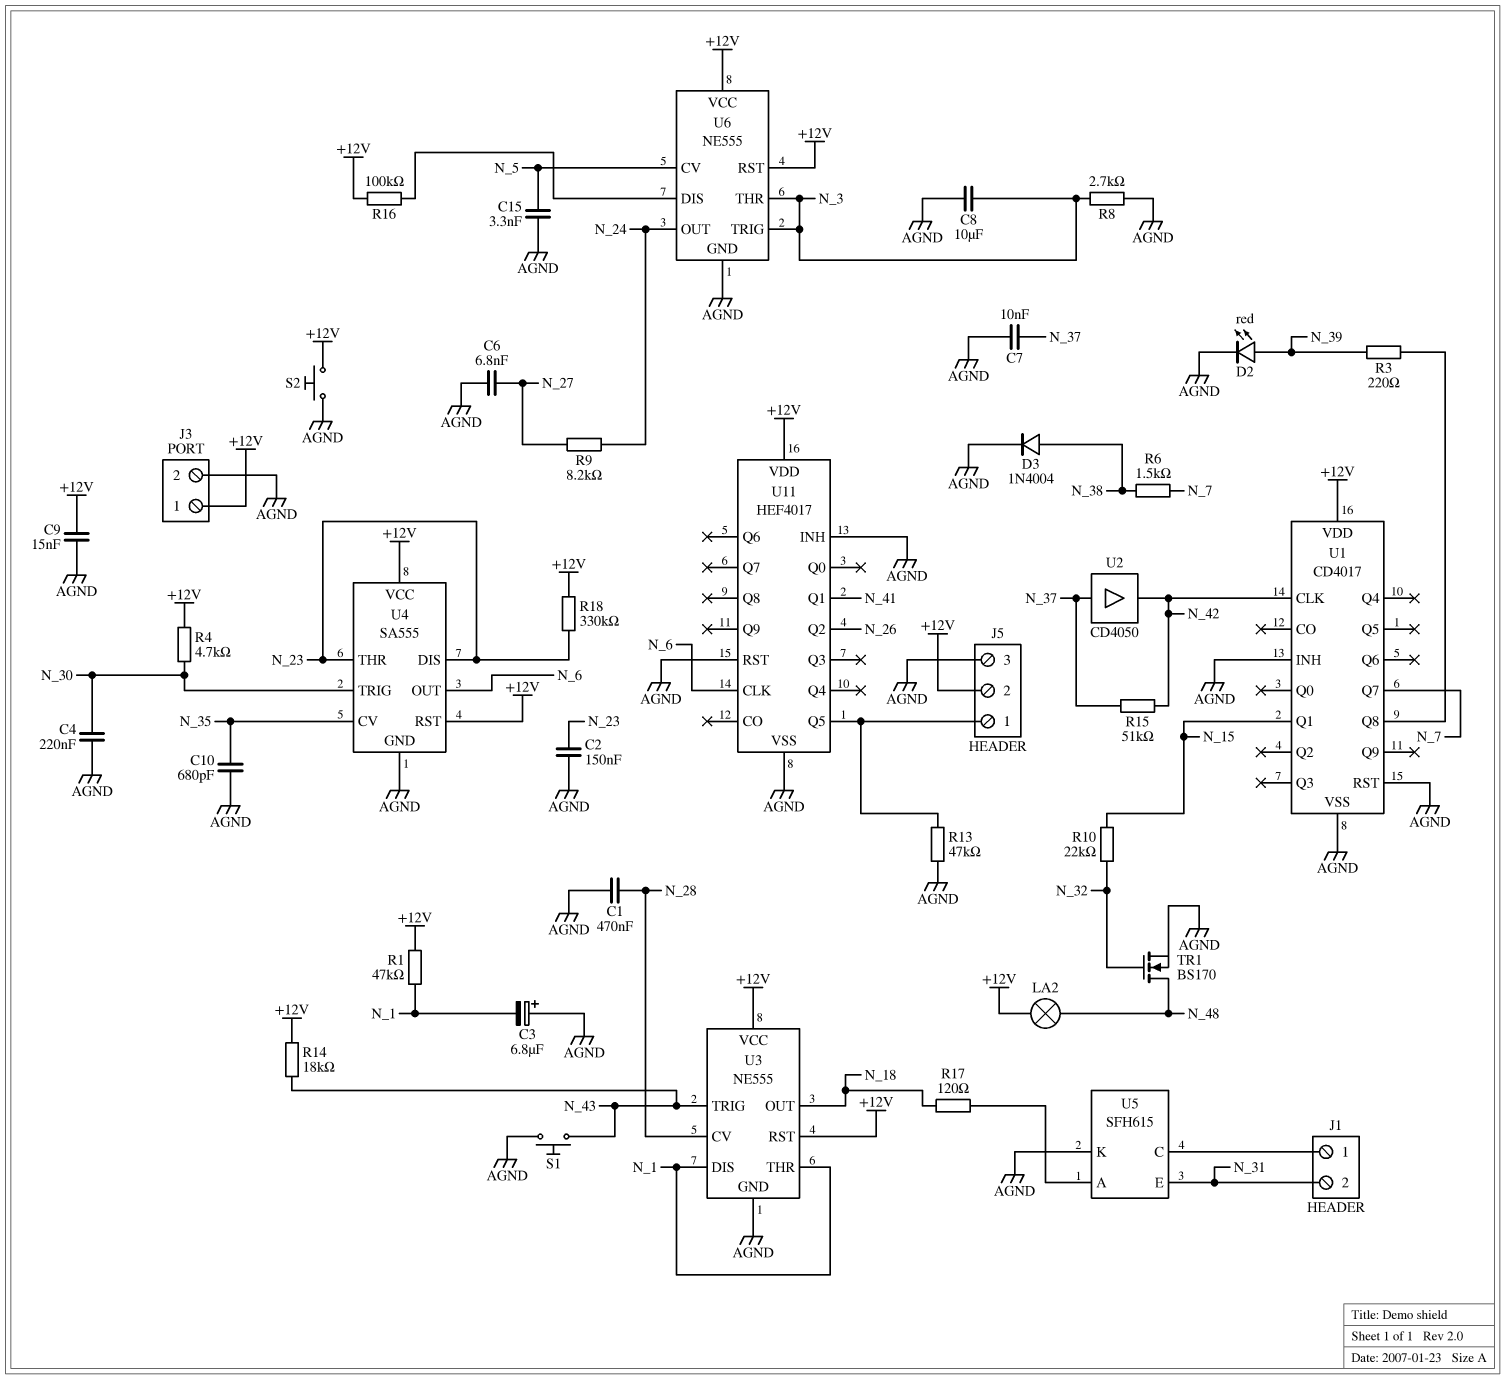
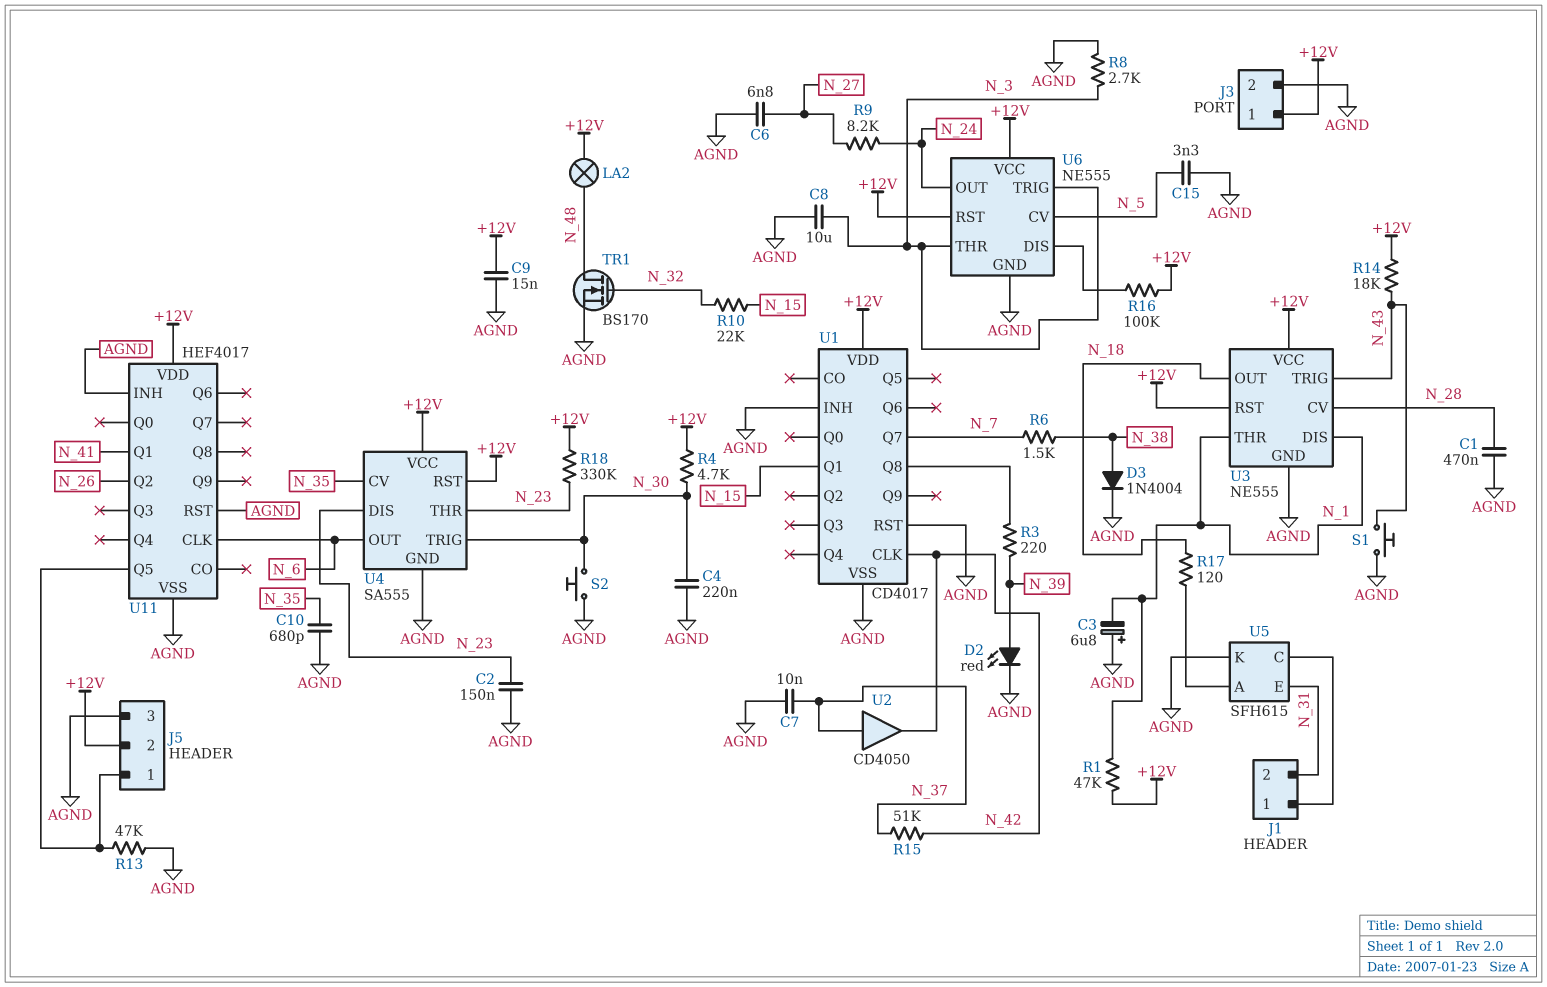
S2: button (+12V, AGND) -> button (AGND, N_30)

